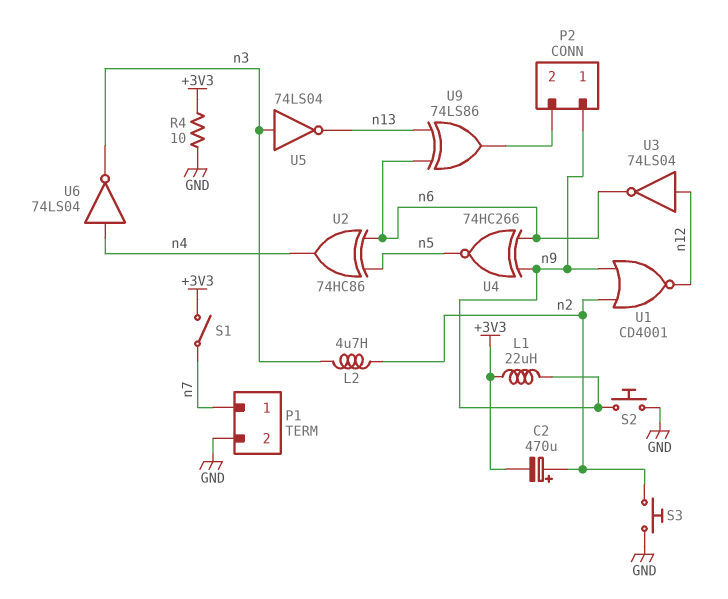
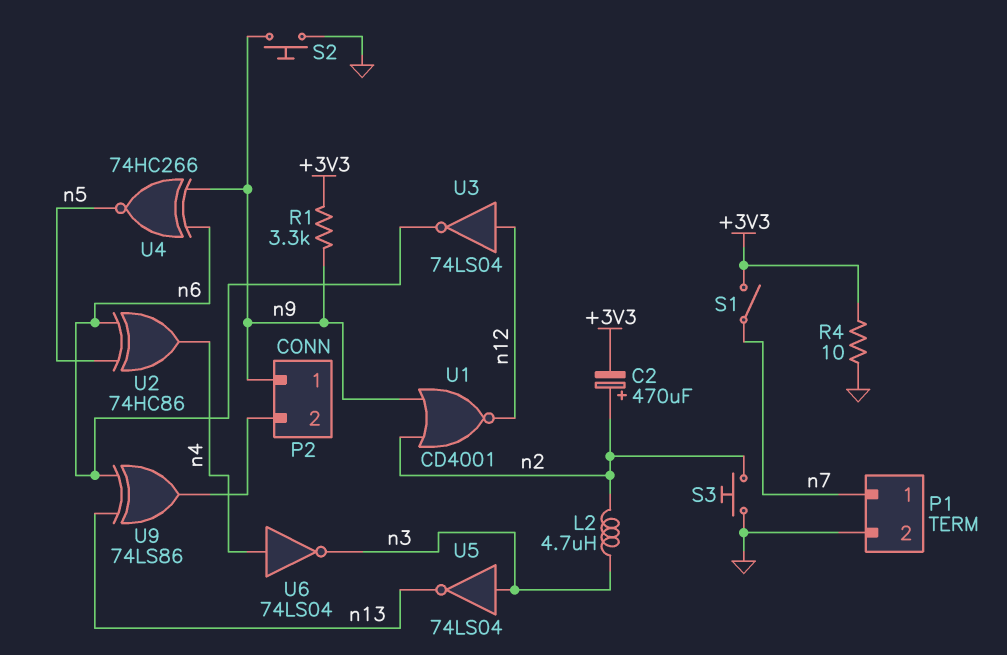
L1: 22uH (+3V3, n9) -> none
R1: none -> 3.3k (+3V3, n9)

